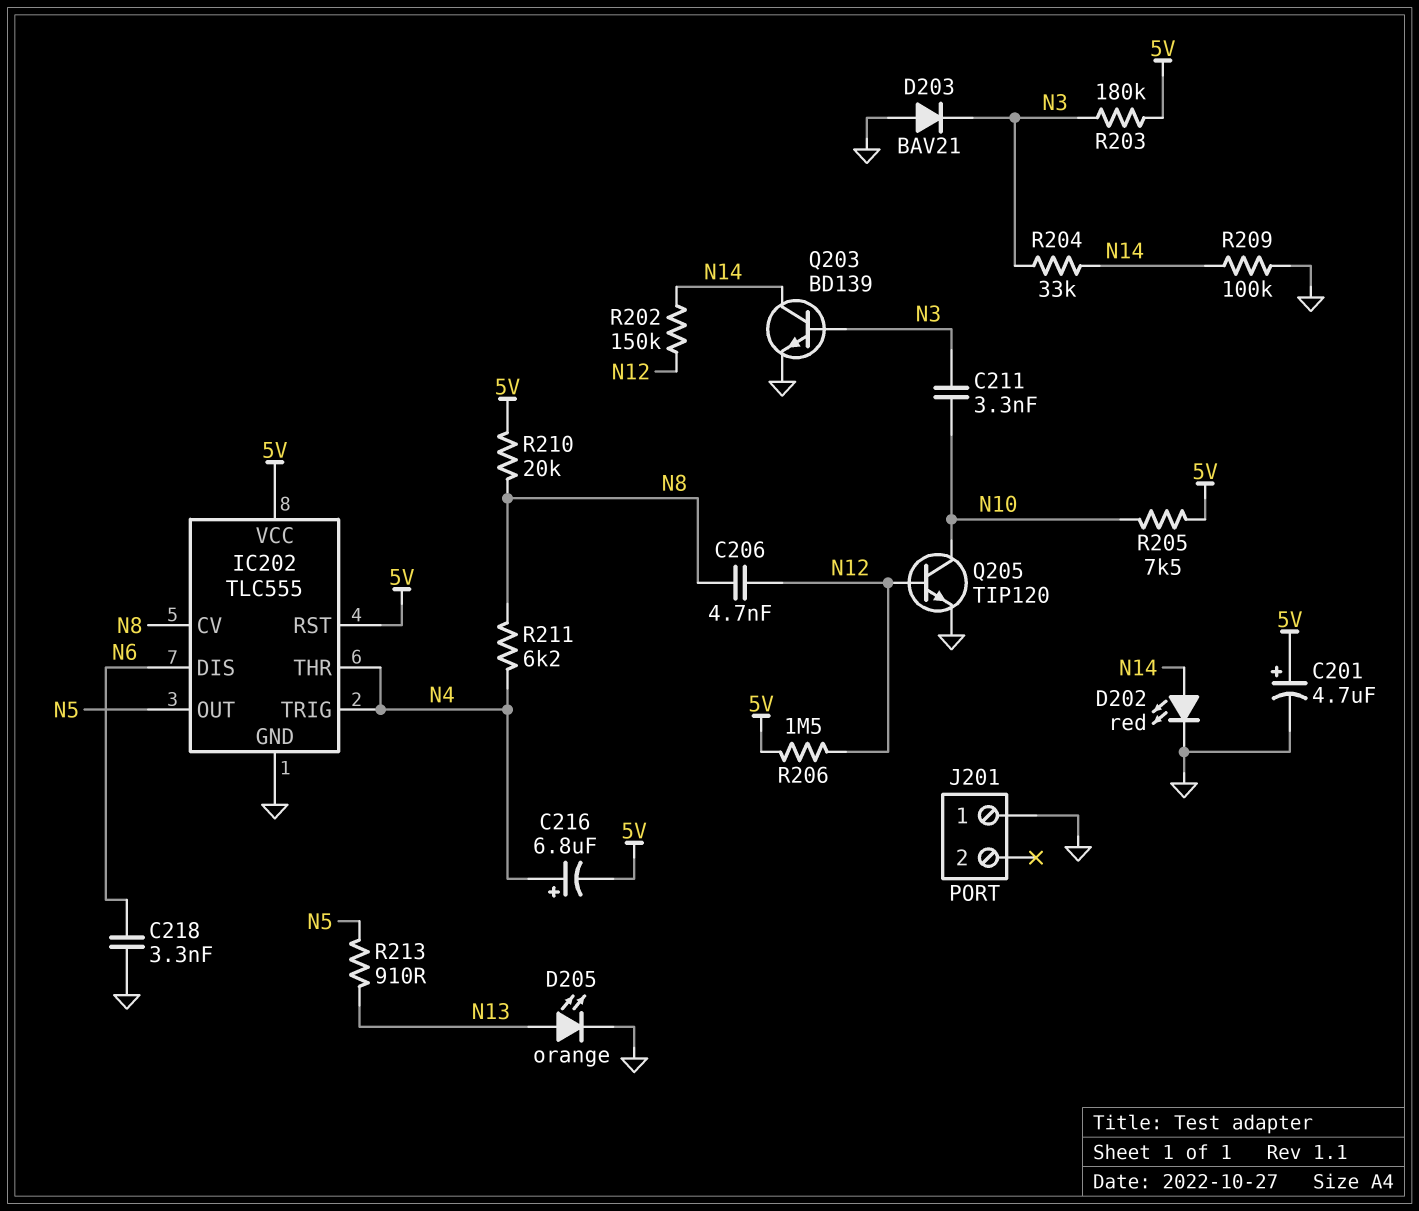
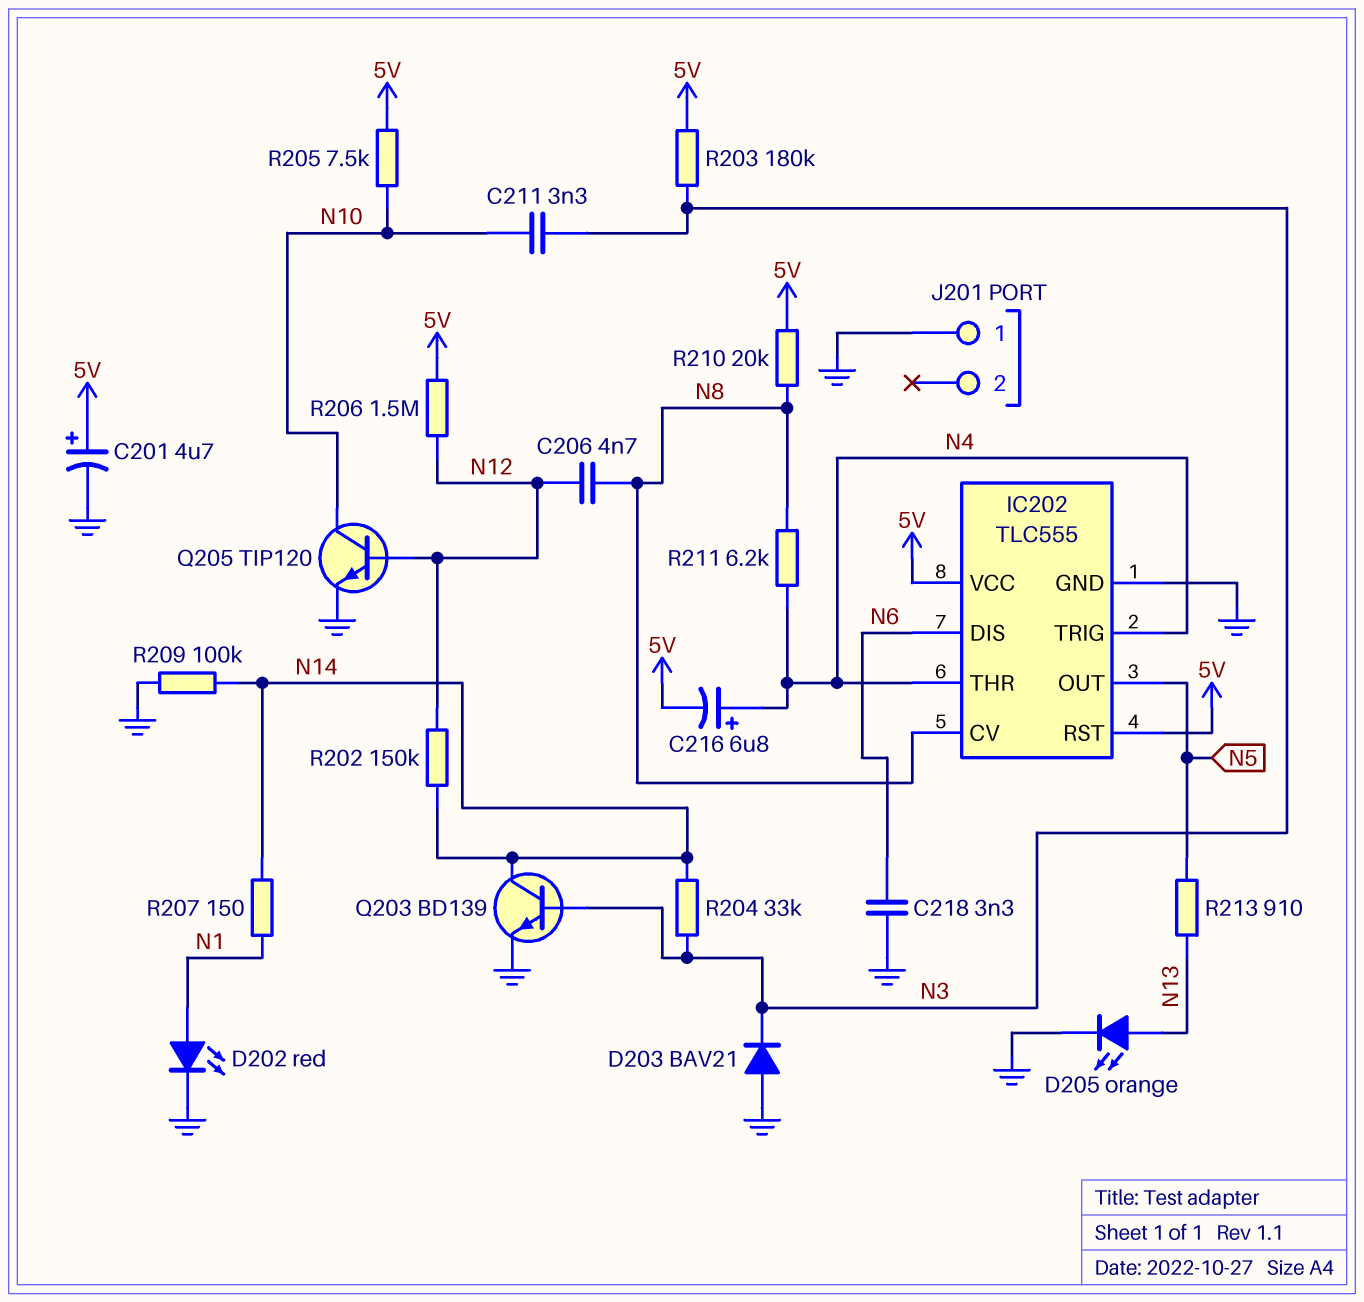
D202: LED red (A N14, K GND) -> LED red (A N1, K GND)
R207: none -> 150 (N1, N14)

